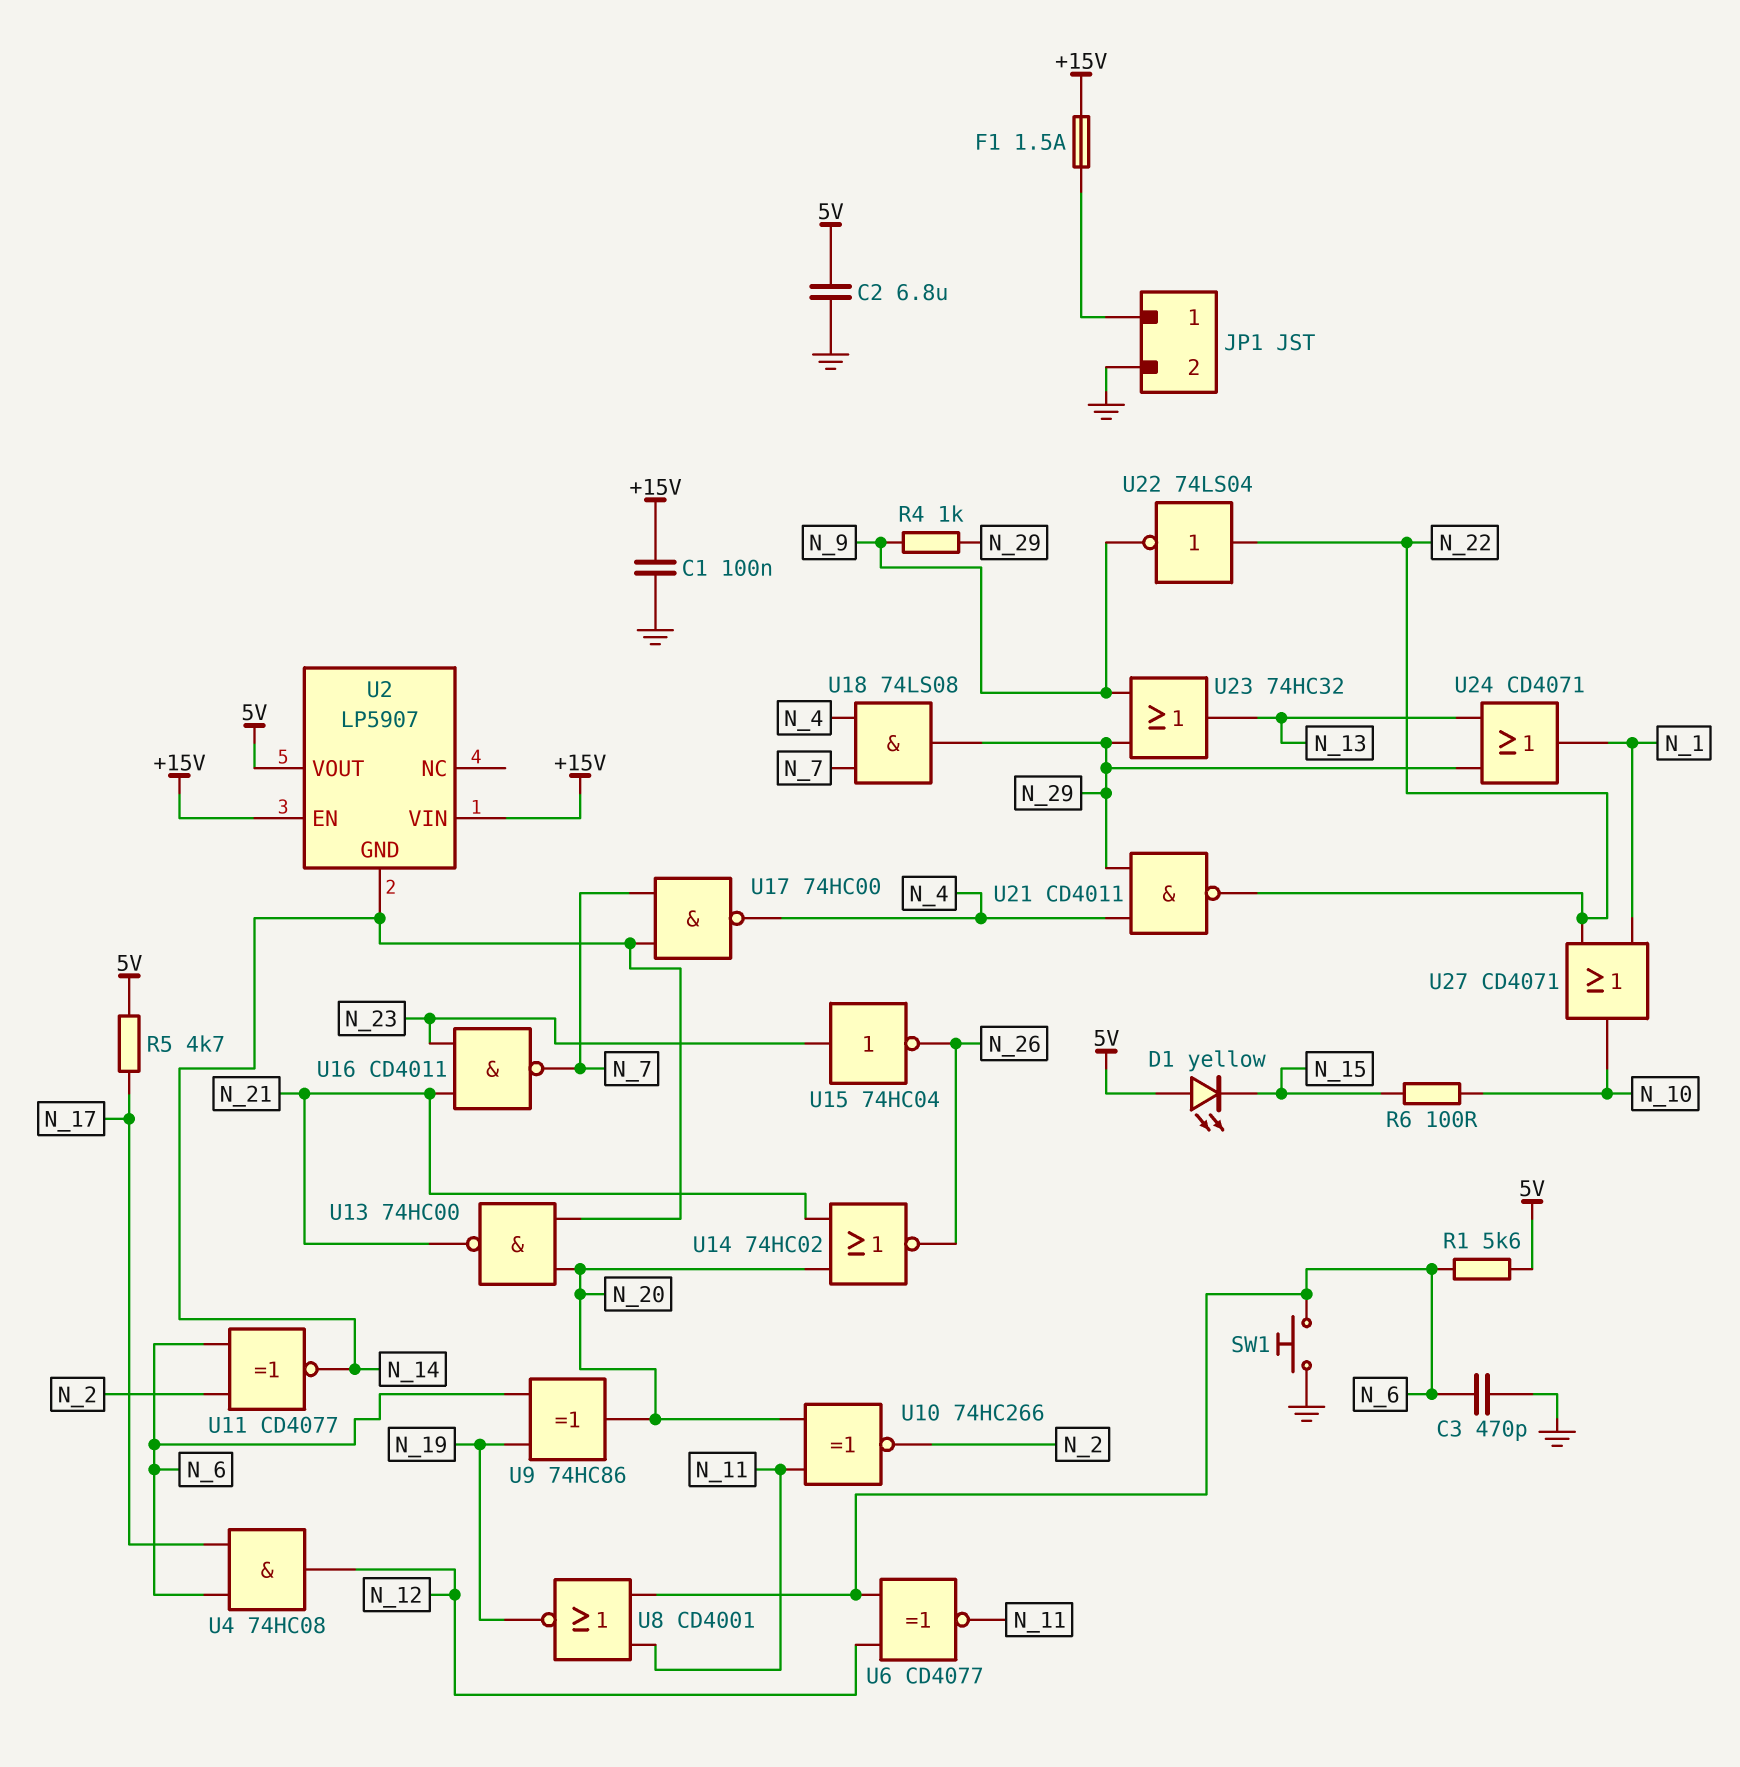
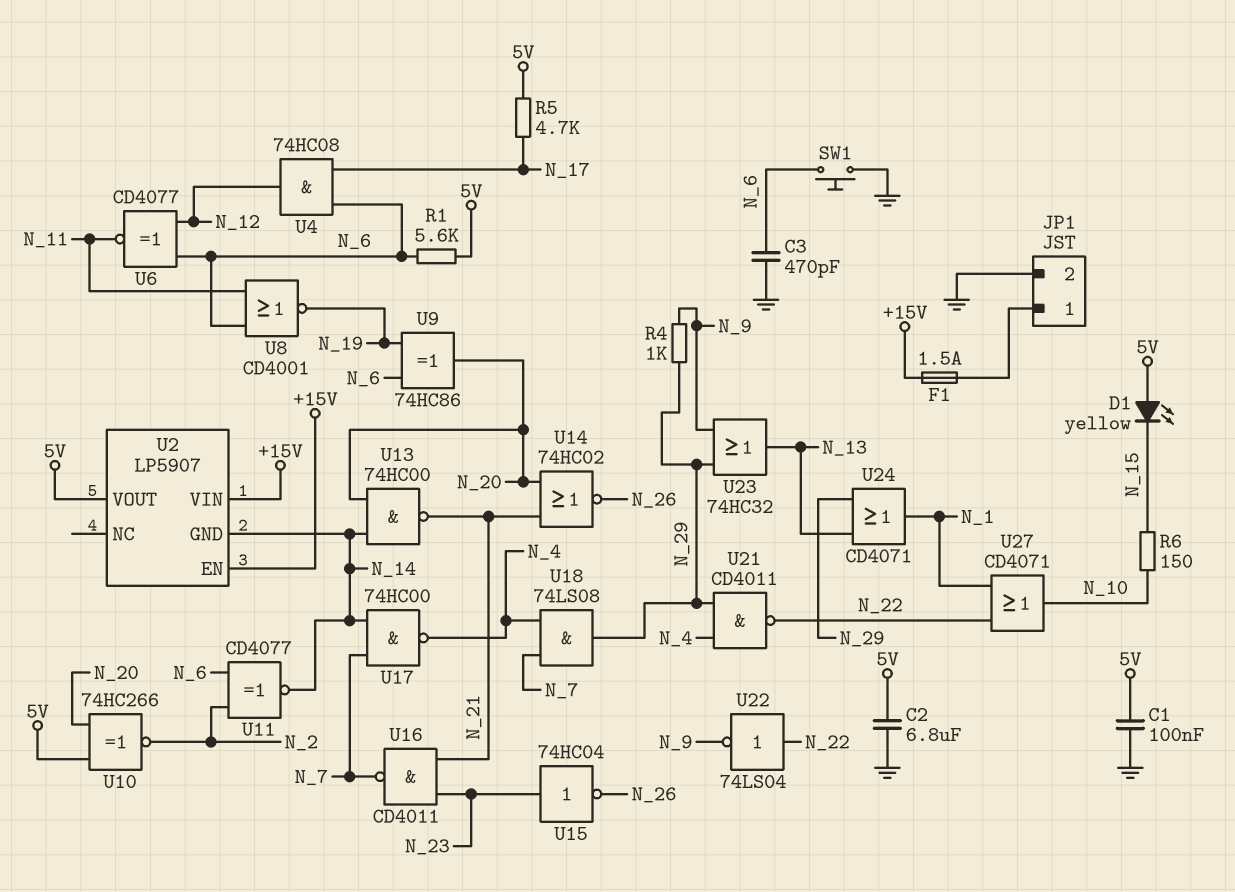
C1: 100nF (+15V, GND) -> 100nF (5V, GND)
R6: 100 (N_10, N_15) -> 150 (N_10, N_15)
U10: XNOR 74HC266 (in N_11, in N_20, out N_2) -> XNOR 74HC266 (in 5V, in N_20, out N_2)

